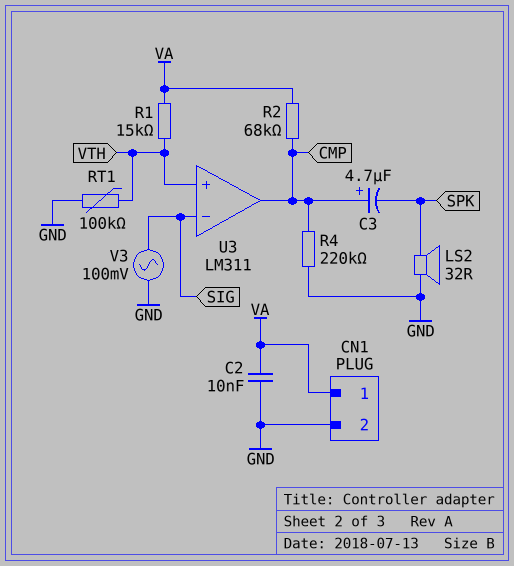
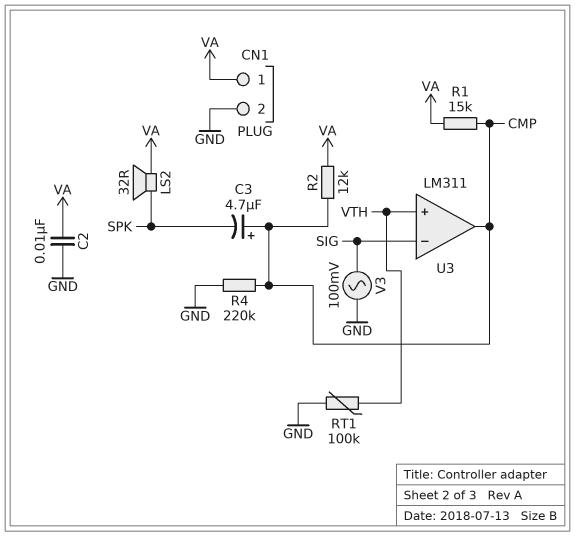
LS2: speaker 32R (GND, SPK) -> speaker 32R (SPK, VA)
R1: 15k (VA, VTH) -> 15k (CMP, VA)
R2: 68k (CMP, VA) -> 12k (CMP, VA)

